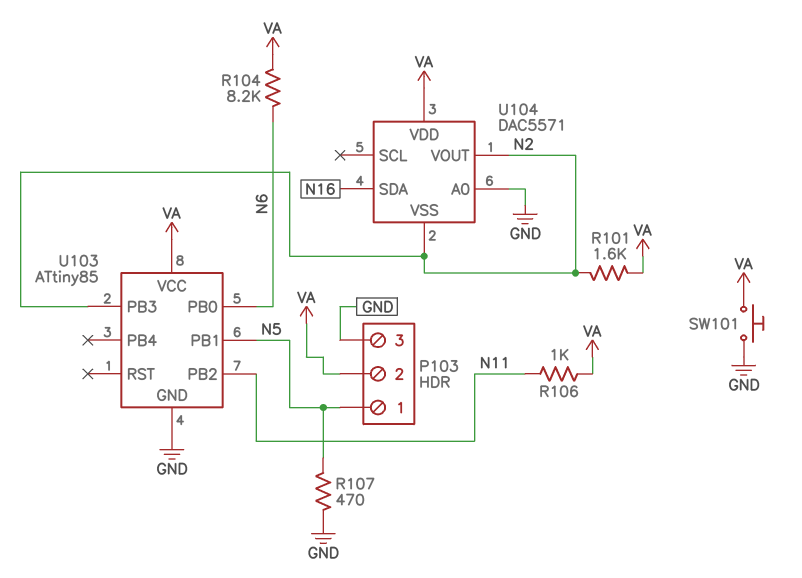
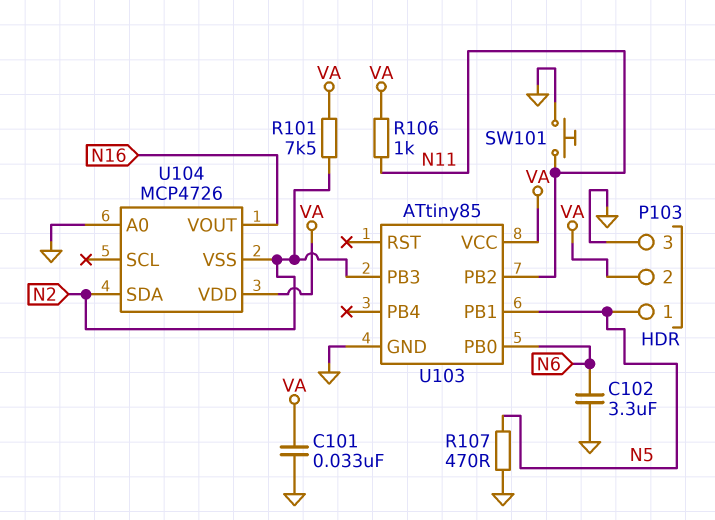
C101: none -> 33nF (GND, VA)
C102: none -> 3.3uF (GND, N6)
R101: 1.6k (N2, VA) -> 7.5k (N2, VA)
R104: 8.2k (N6, VA) -> none
SW101: button (GND, VA) -> button (GND, N11)
U104: DAC5571 -> MCP4726
U104 pin SDA: N16 -> N2
U104 pin VOUT: N2 -> N16

